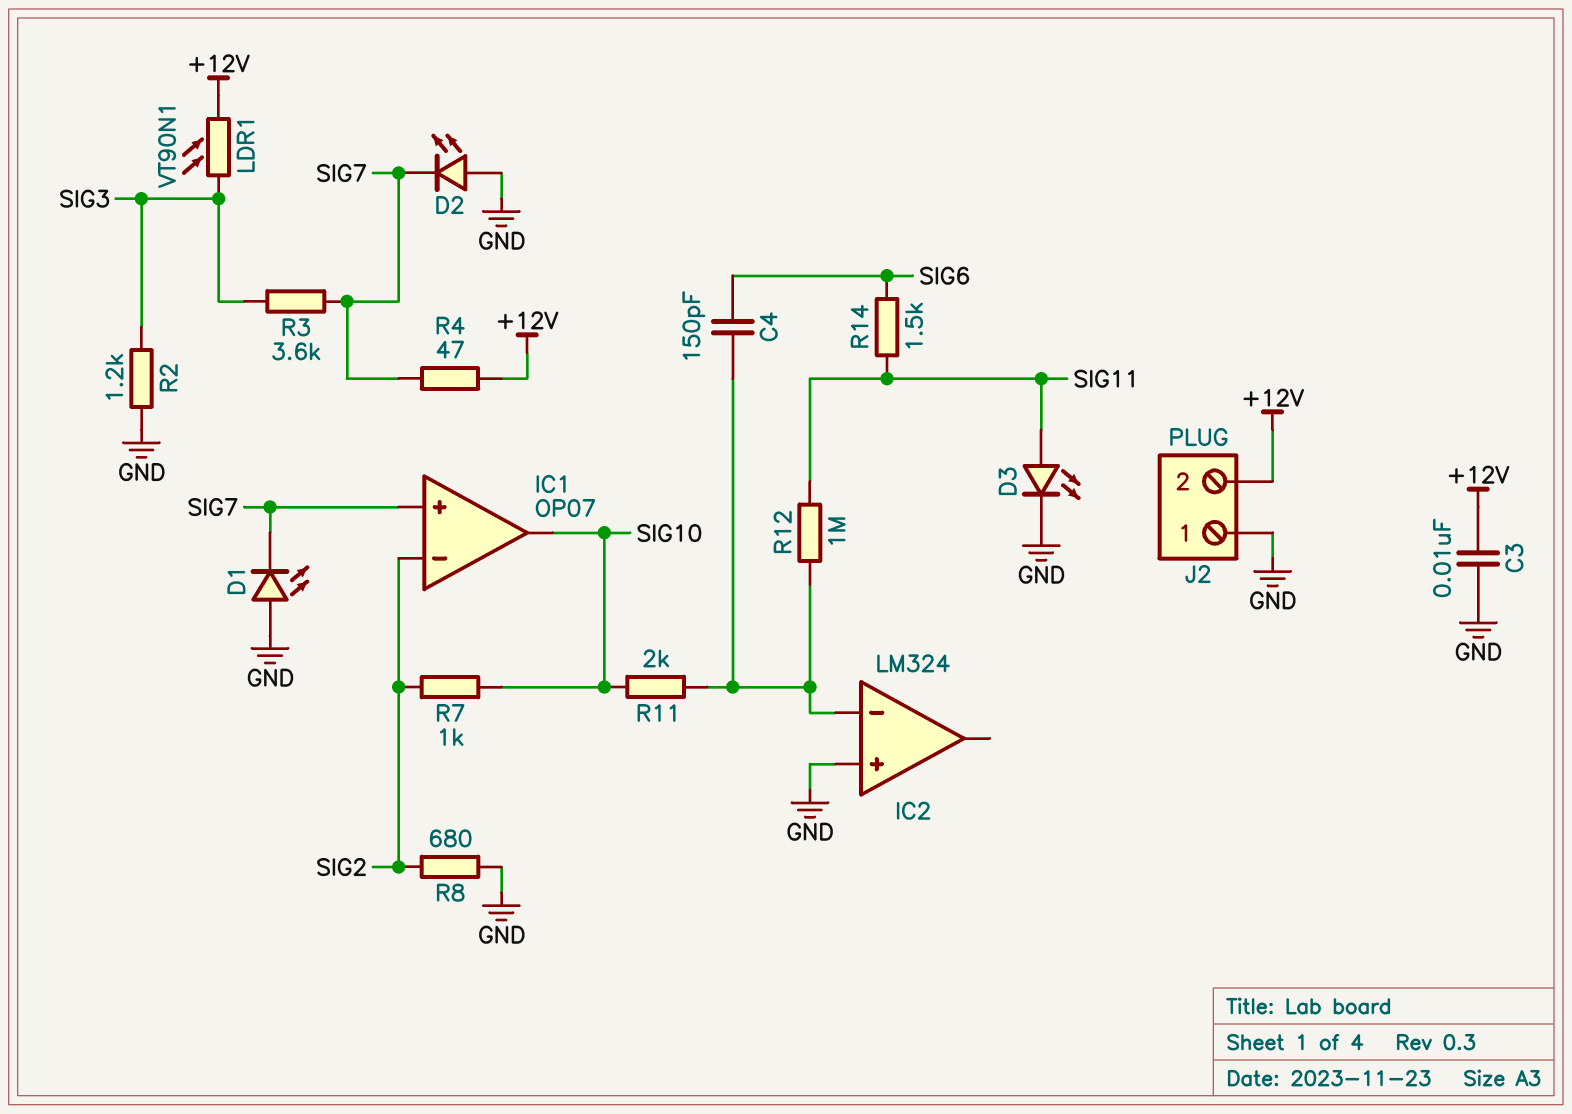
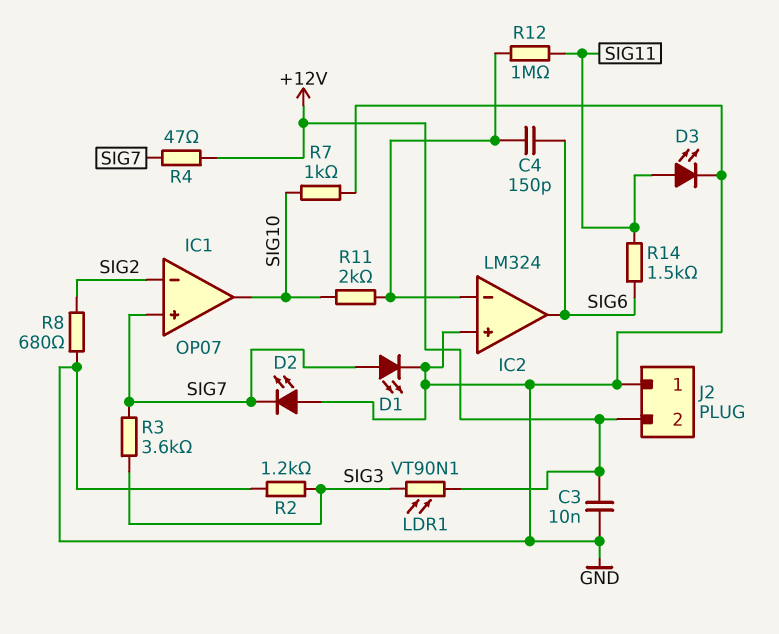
D1: LED (A GND, K SIG7) -> LED (A SIG7, K GND)
IC2 pin out: none -> SIG6
R7: 1k (SIG2, SIG10) -> 1k (GND, SIG10)

